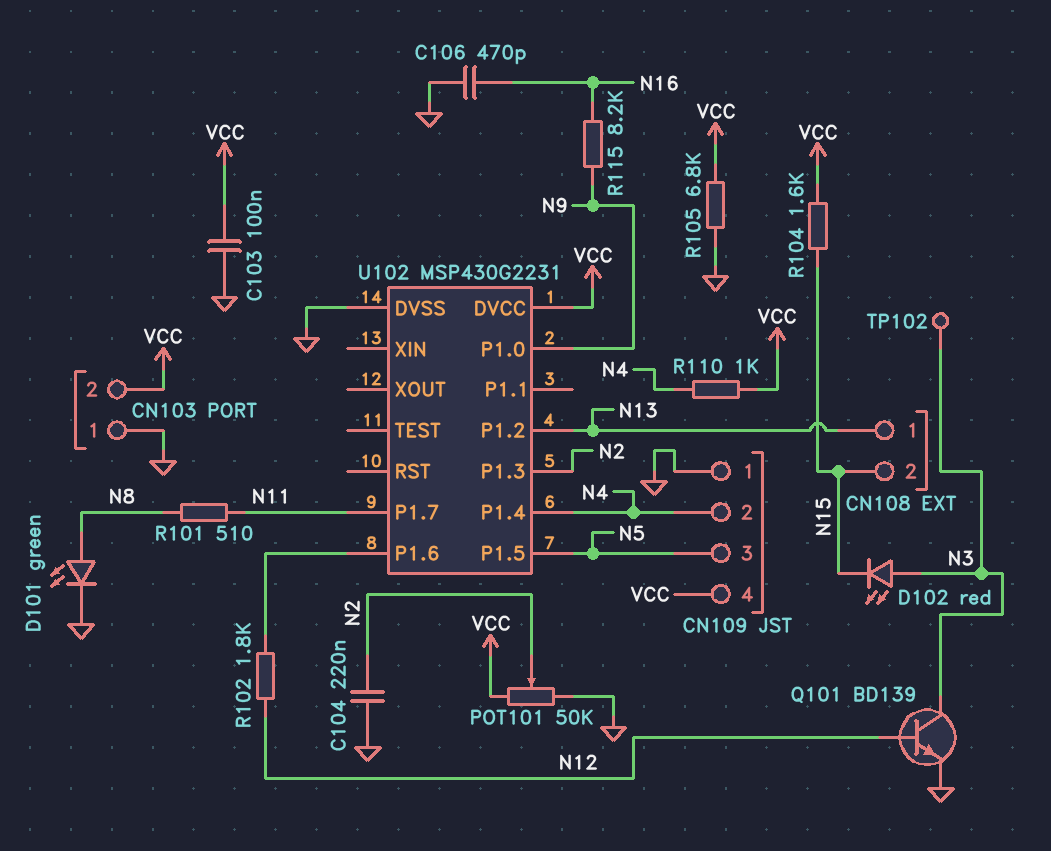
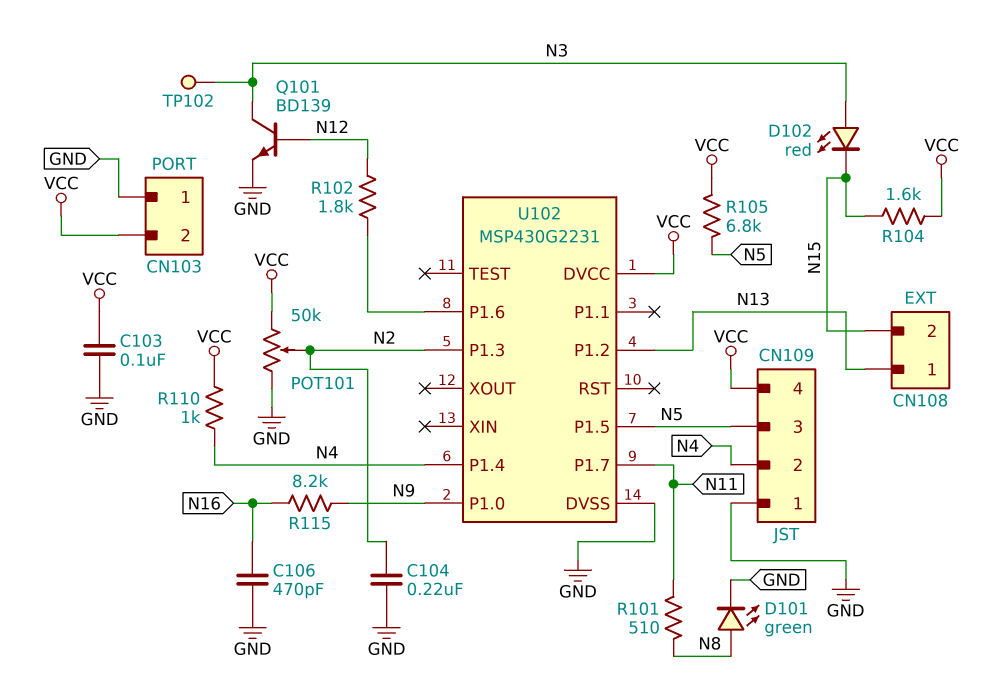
R105: 6.8k (GND, VCC) -> 6.8k (N5, VCC)

